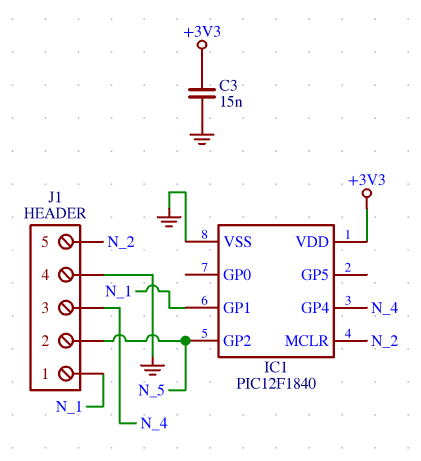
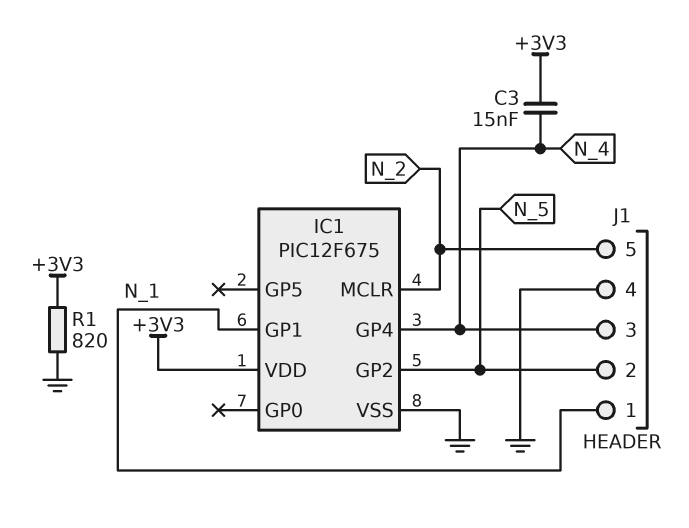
C3: 15nF (+3V3, GND) -> 15nF (+3V3, N_4)
IC1: PIC12F1840 -> PIC12F675
R1: none -> 820 (+3V3, GND)

